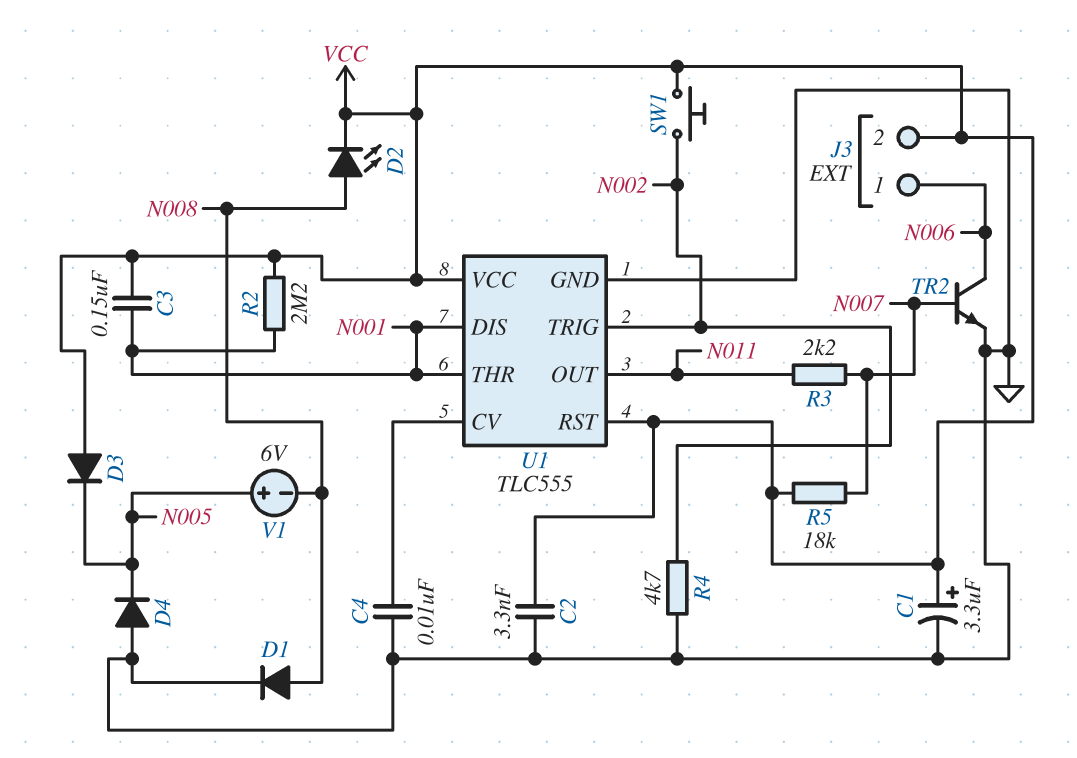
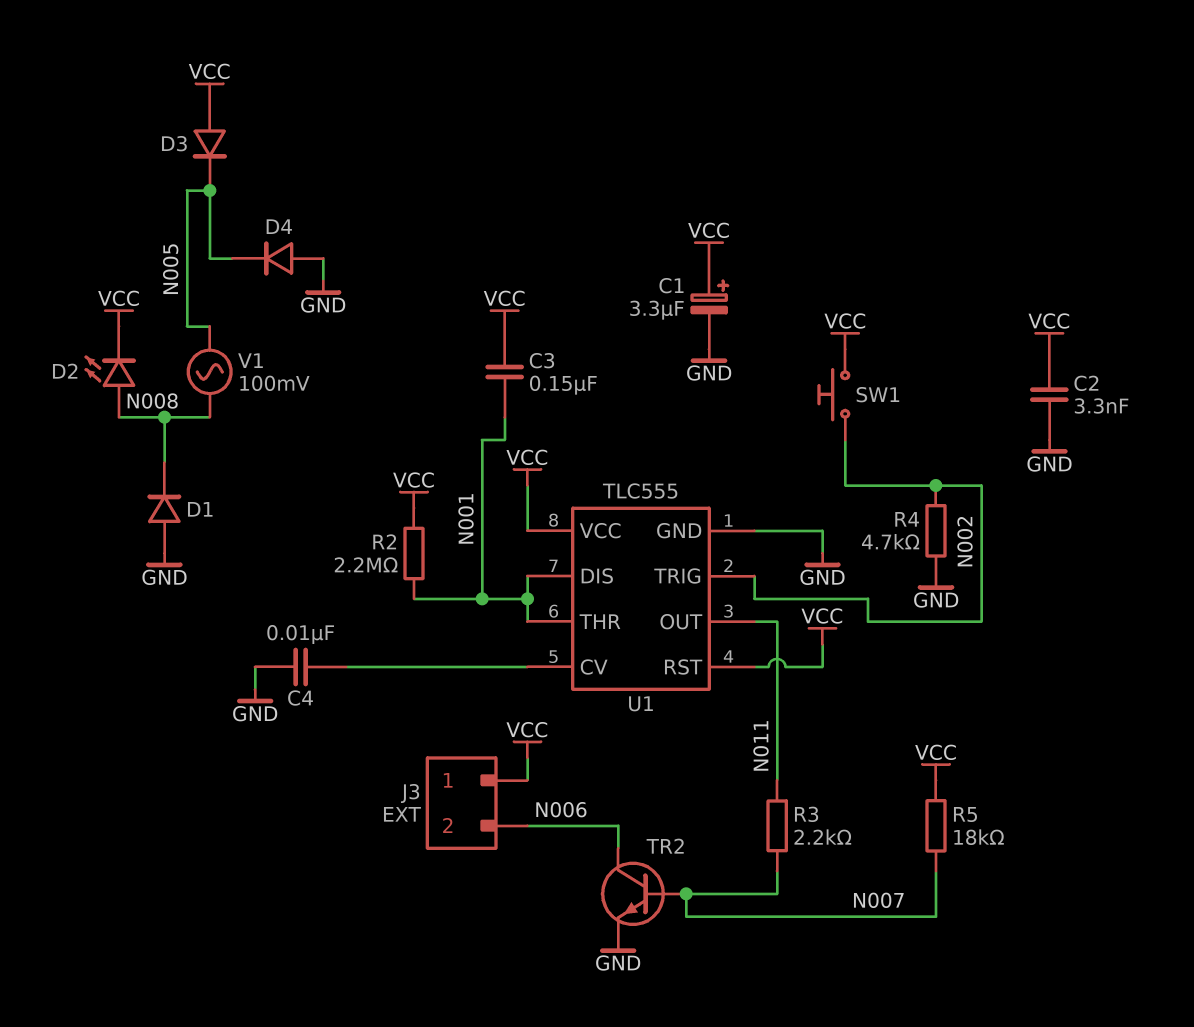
D1: diode (A N008, K GND) -> diode (A GND, K N008)
J3 pin 1: N006 -> VCC
J3 pin 2: VCC -> N006
V1: 6V (plus N005, minus N008) -> AC 100mV (N005, N008)

